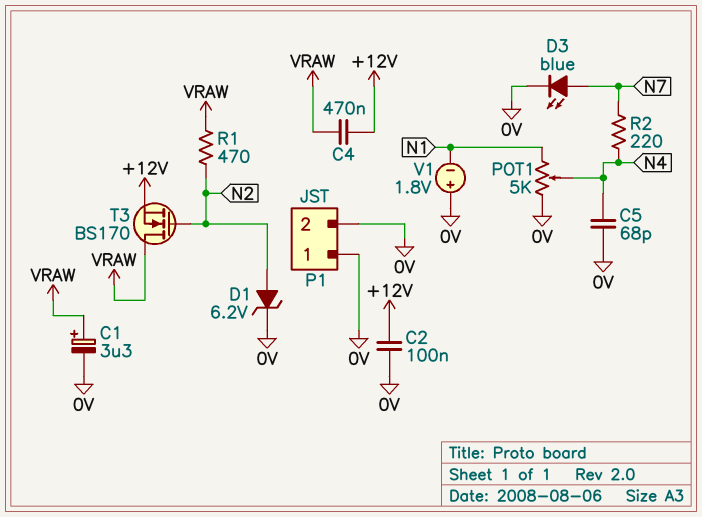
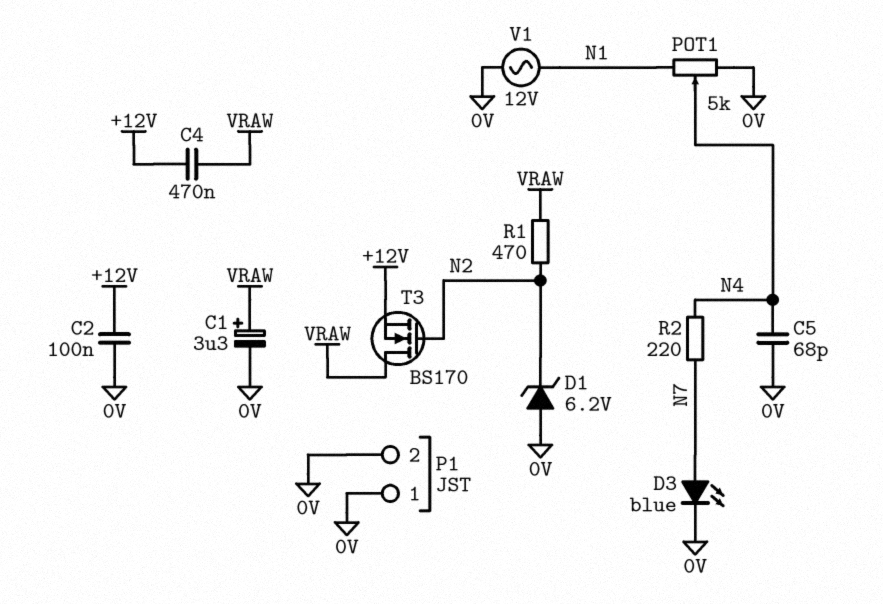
D1: zener 6.2V (A N2, K 0V) -> zener 6.2V (A 0V, K N2)
V1: 1.8V (plus 0V, minus N1) -> AC 12V (0V, N1)

